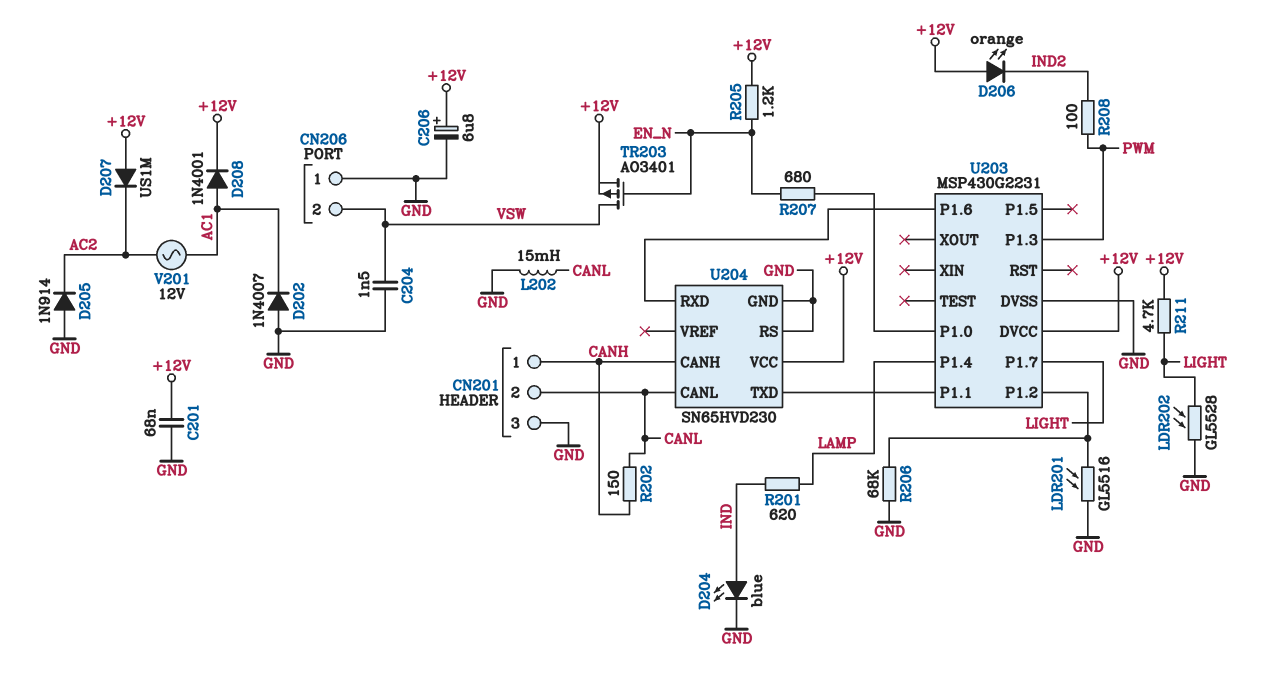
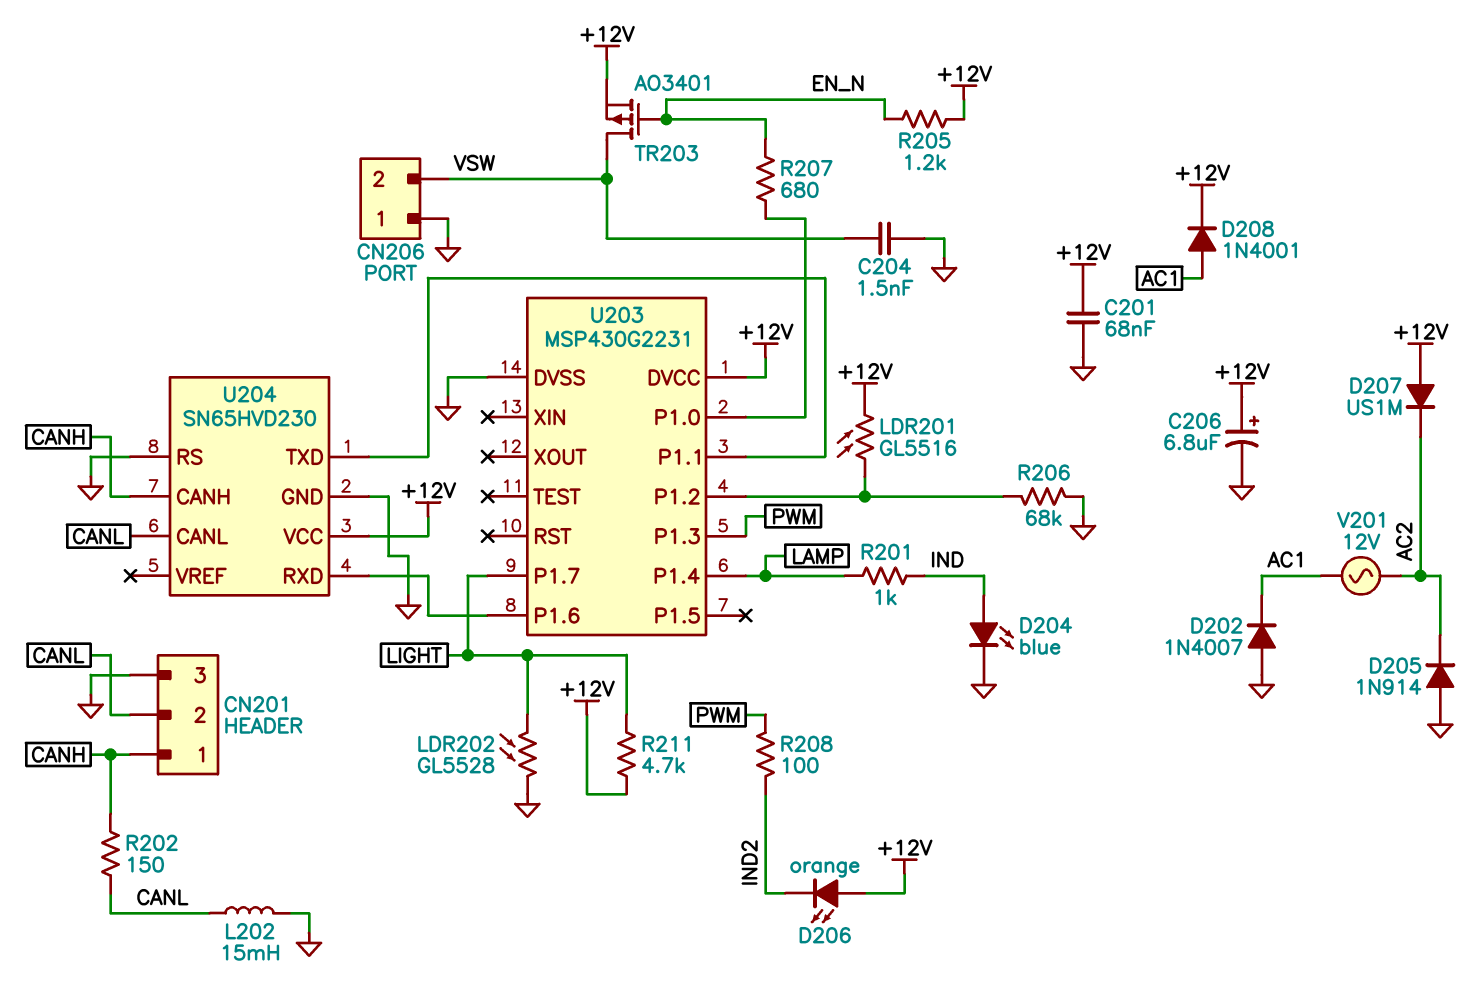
LDR201: GL5516 (GND, U203/P1.2) -> GL5516 (+12V, U203/P1.2)
R201: 620 (IND, LAMP) -> 1k (IND, LAMP)

